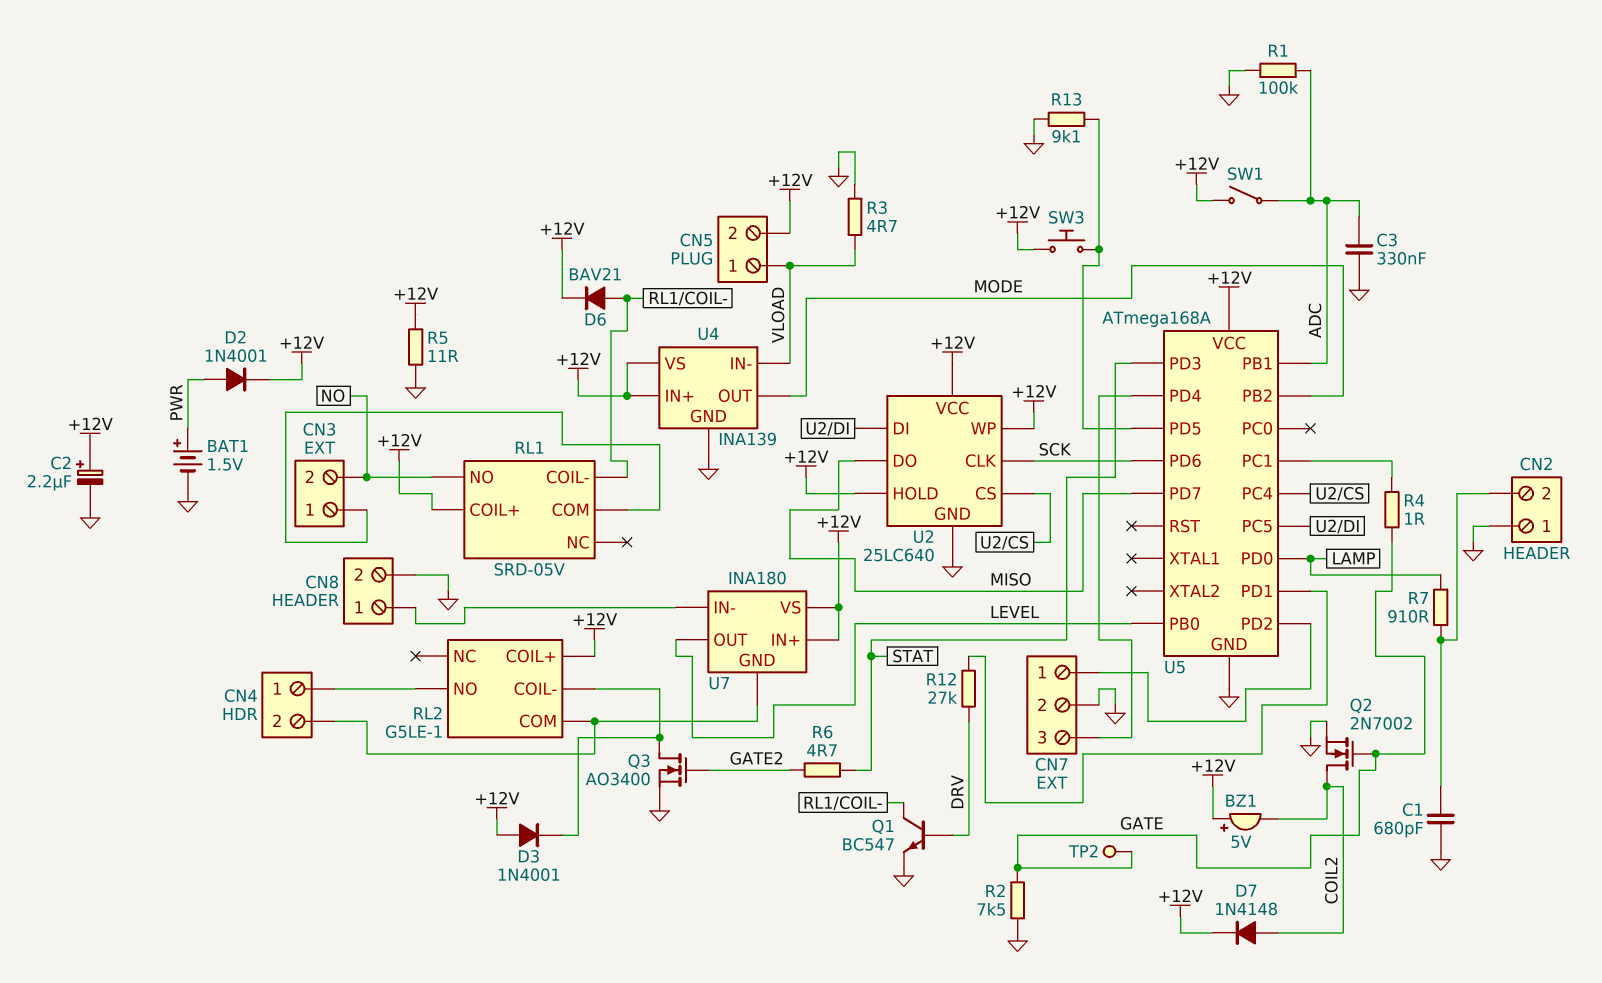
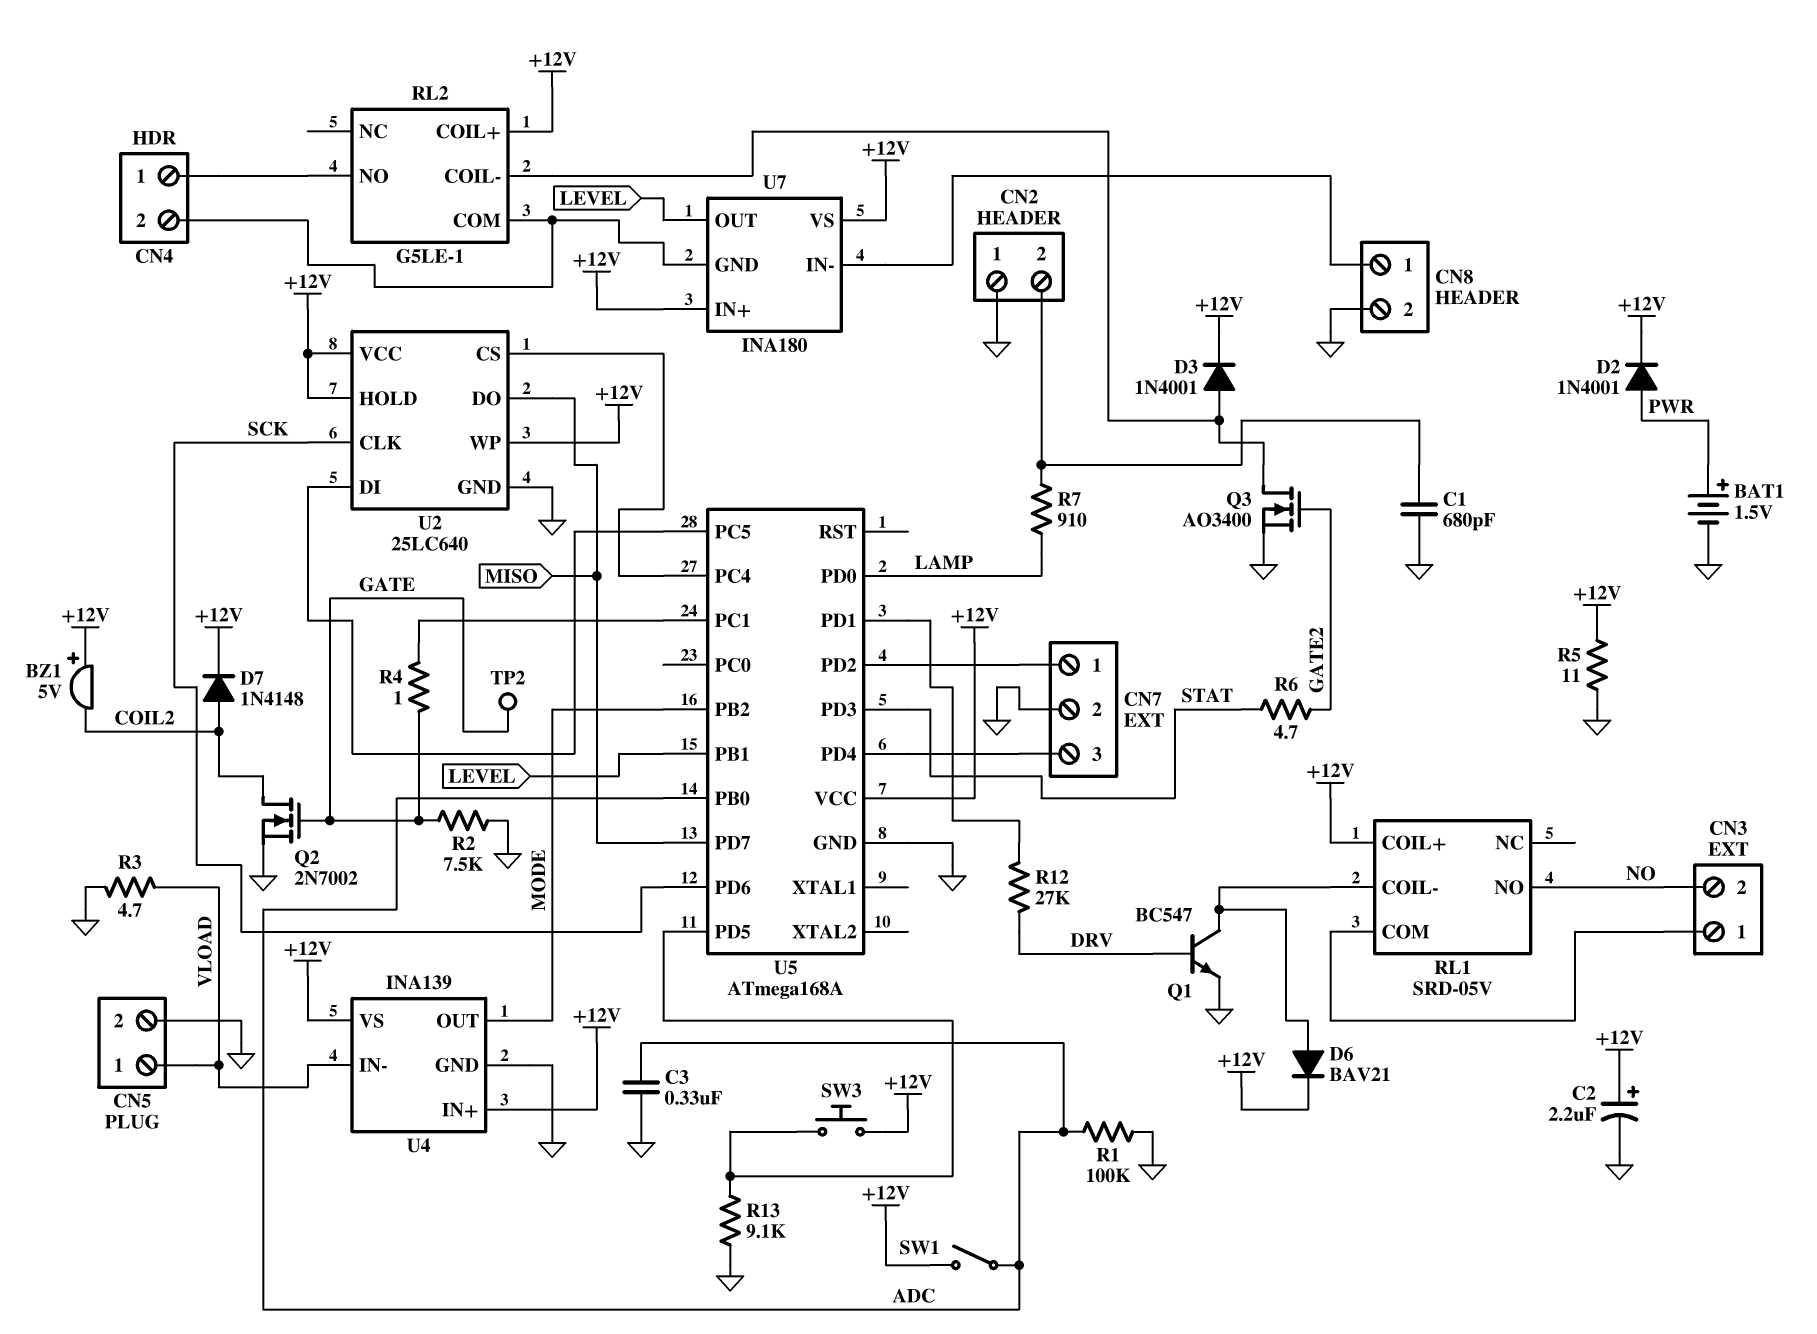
CN5 pin 2: +12V -> GND
D3: diode 1N4001 (A +12V, K RL2/COIL-) -> diode 1N4001 (A RL2/COIL-, K +12V)
U5 pin PB0: LEVEL -> ADC
U5 pin PB1: ADC -> LEVEL

